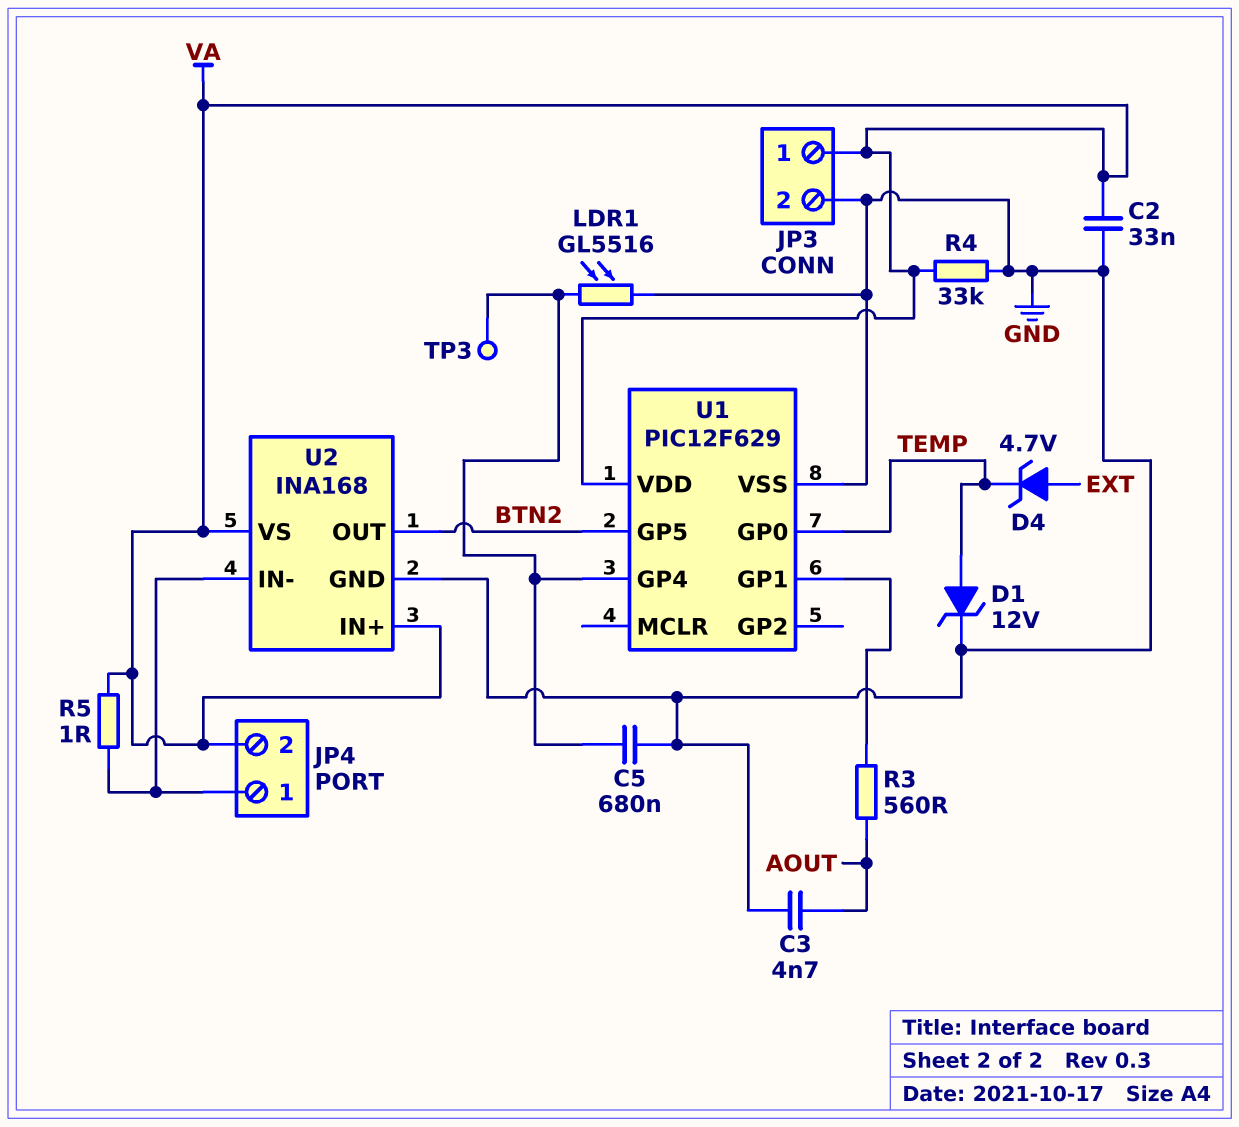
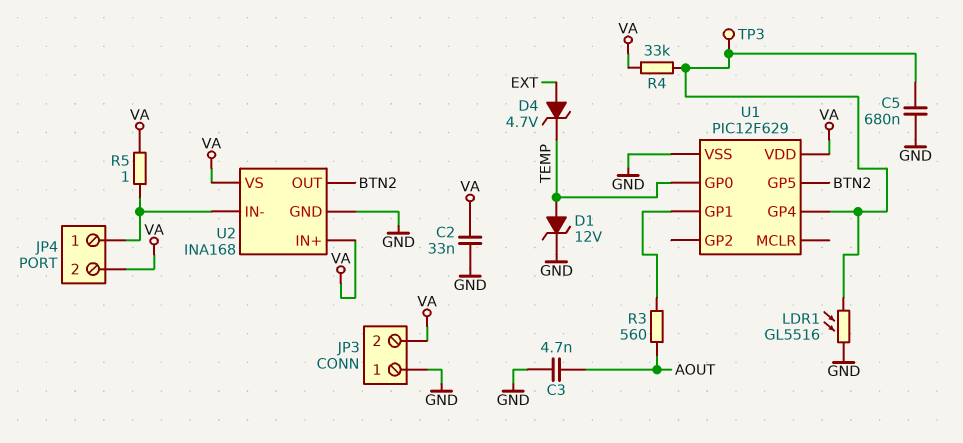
JP3 pin 1: VA -> GND
JP3 pin 2: GND -> VA
R4: 33k (GND, VA) -> 33k (U1/GP4, VA)

